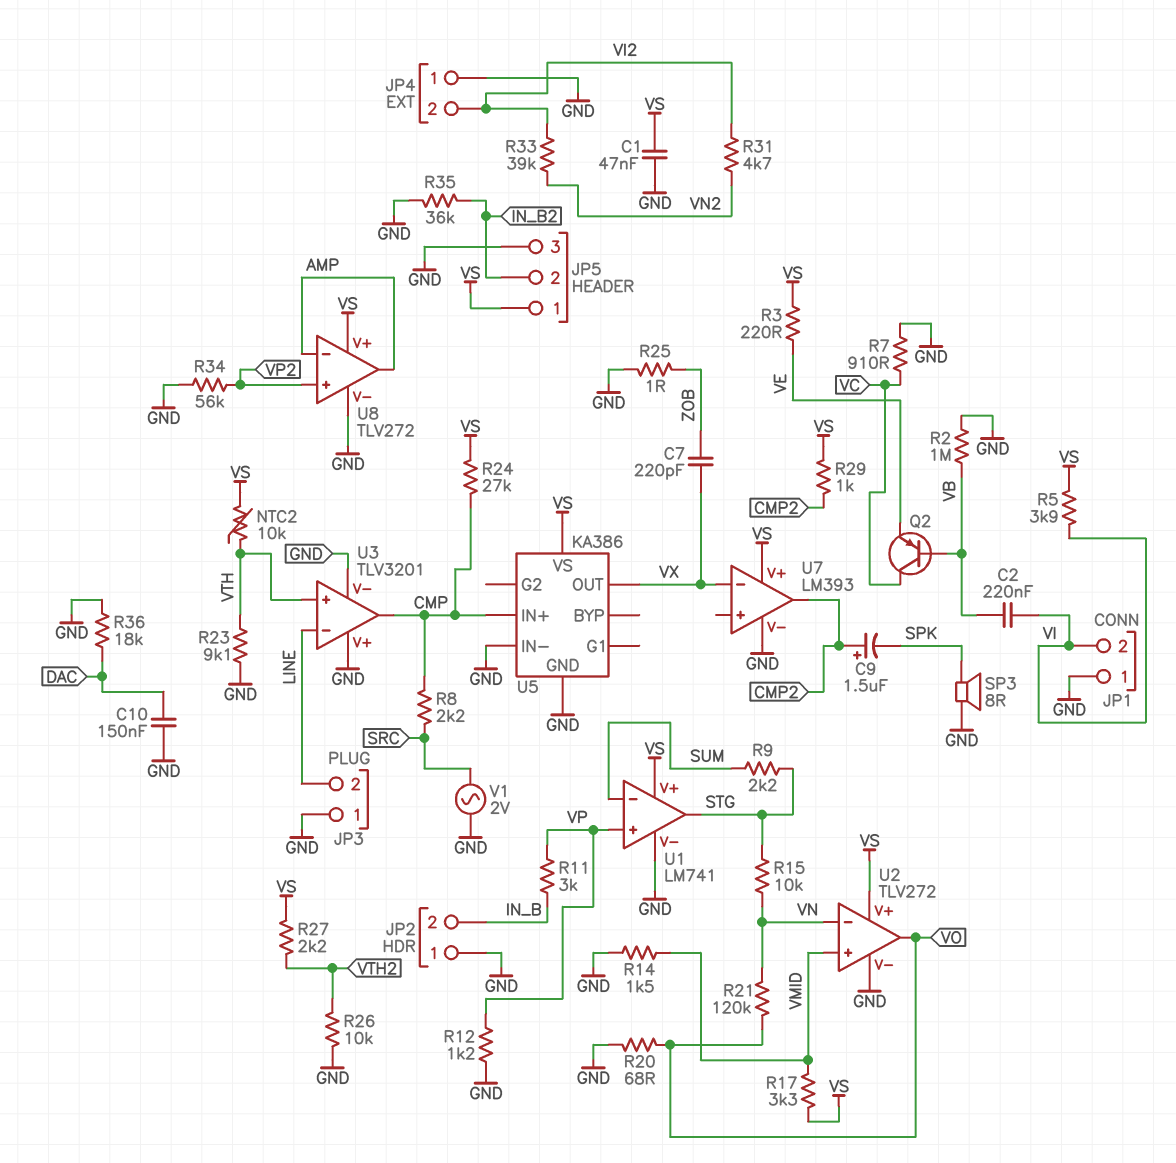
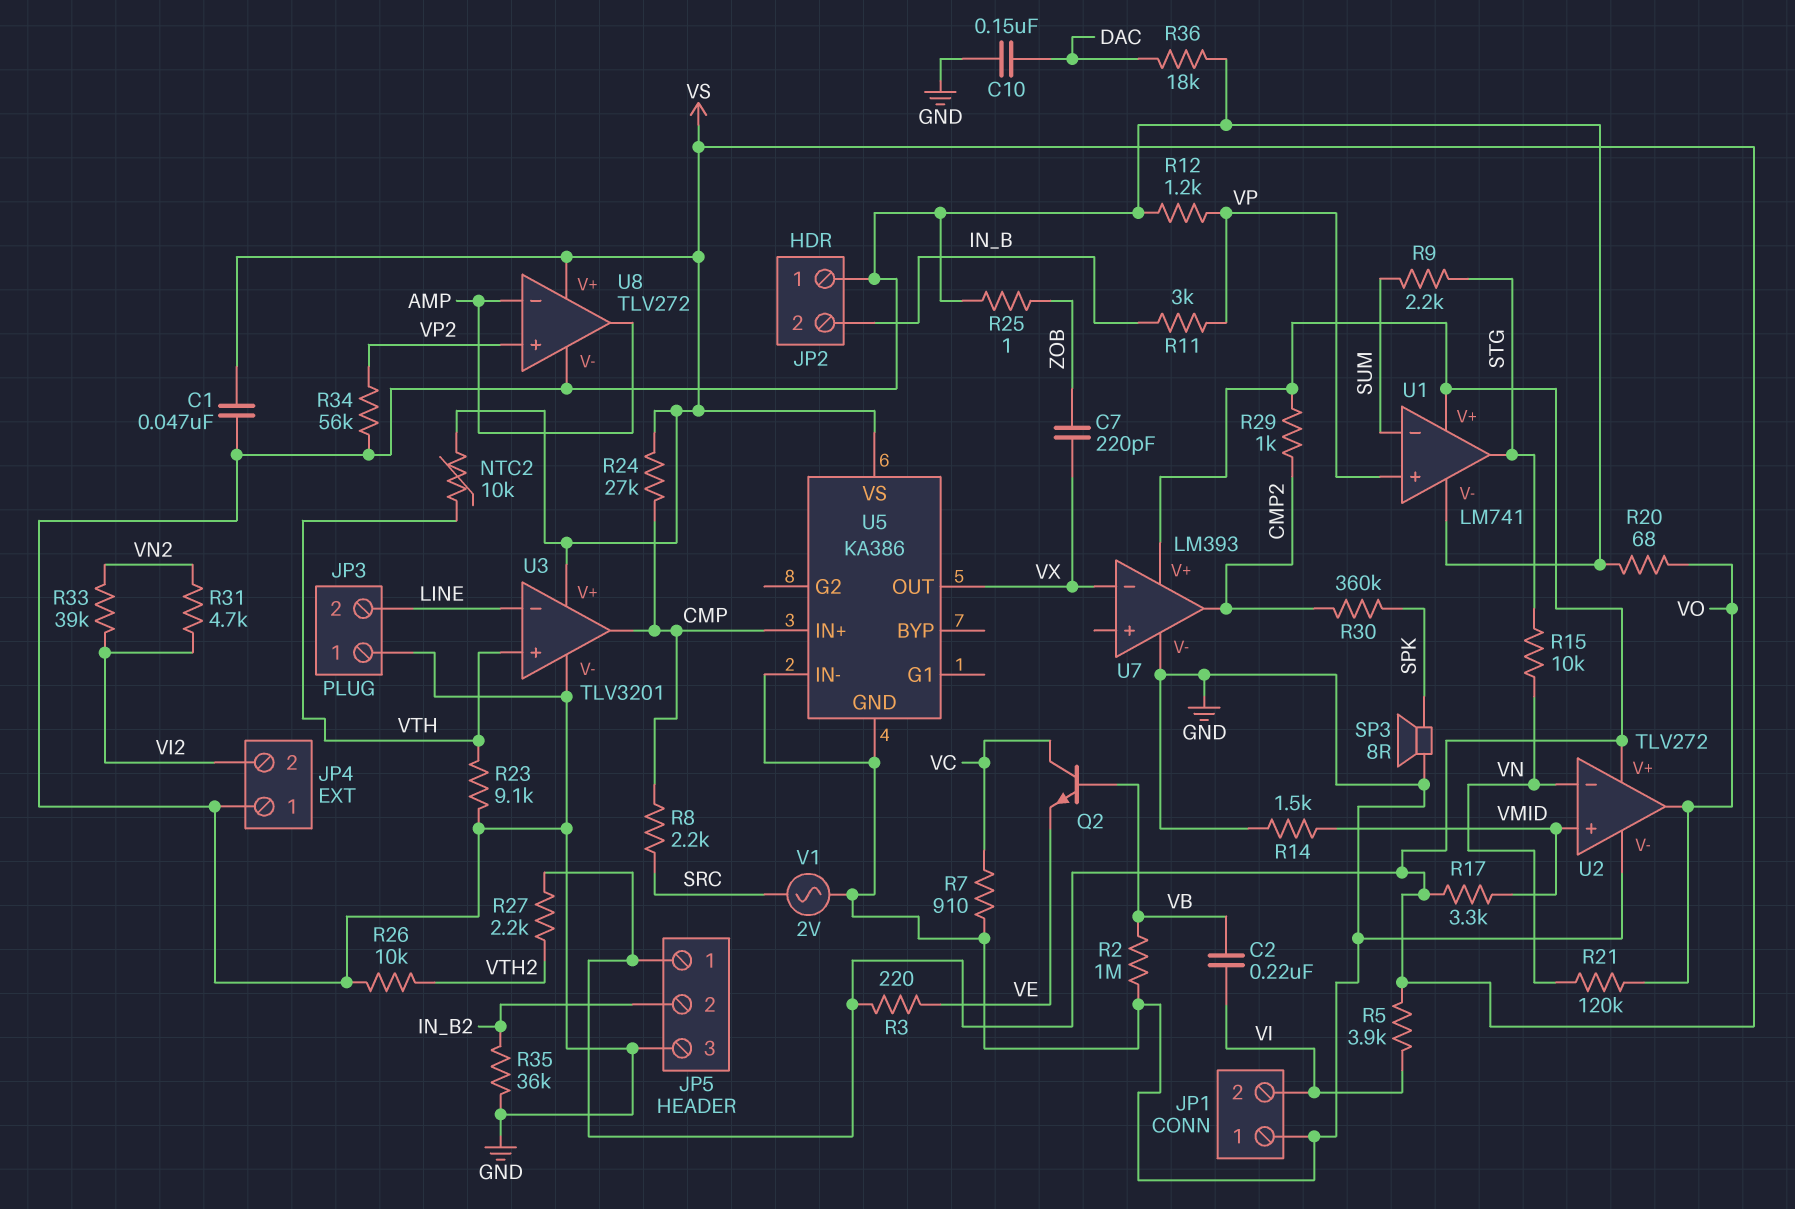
C9: 1.5uF (plus CMP2, minus SPK) -> none
Q2: PNP (B VB, C VC, E VE) -> NPN (B VB, C VC, E VE)
R30: none -> 360k (CMP2, SPK)
U3 pin V+: GND -> VS

